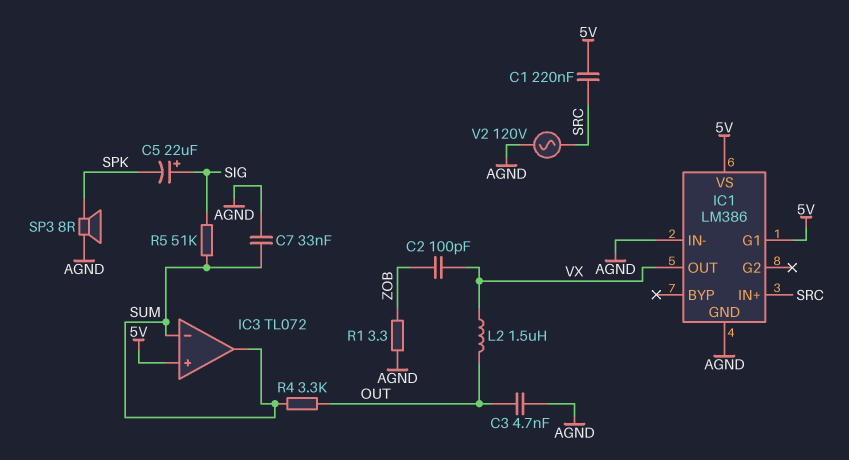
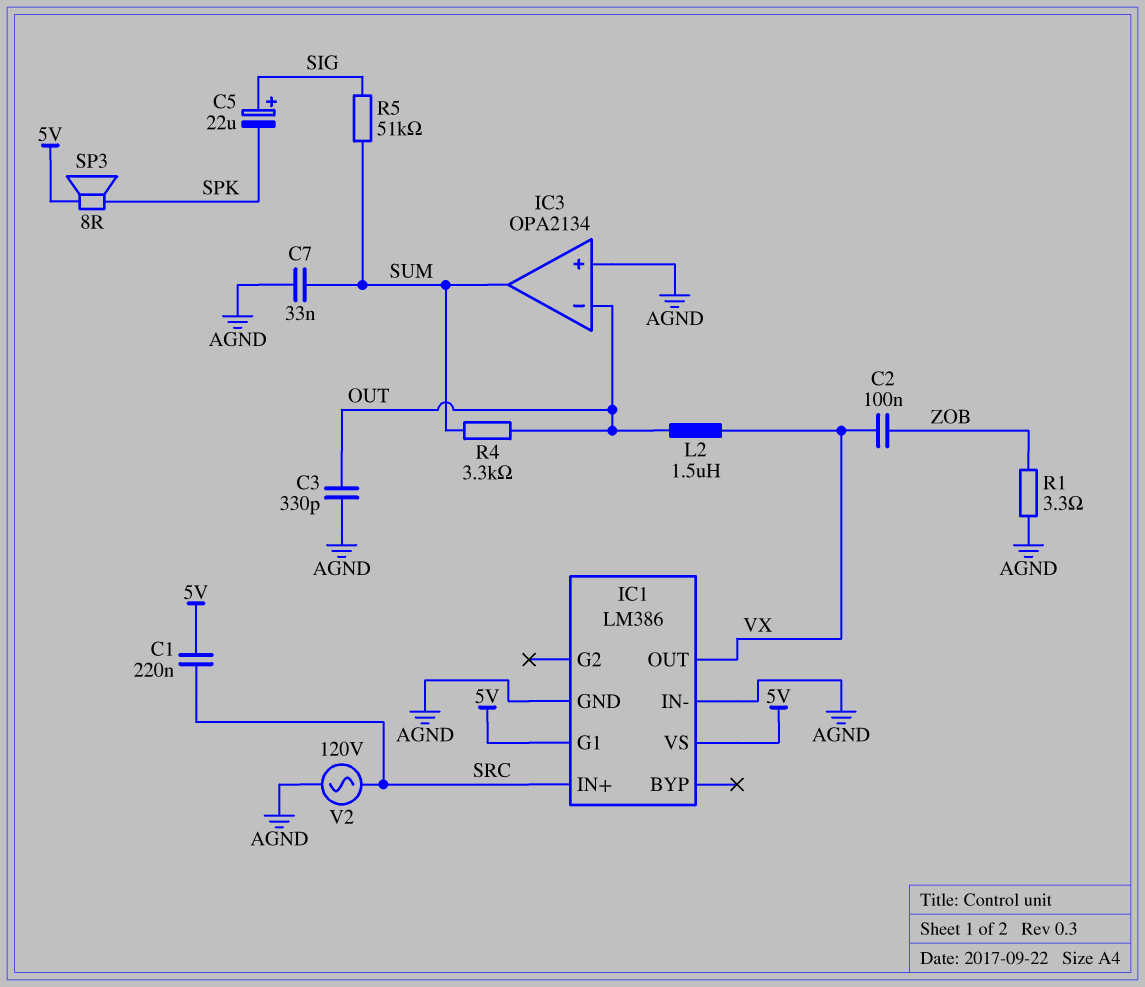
C2: 100pF (VX, ZOB) -> 100nF (VX, ZOB)
C3: 4.7nF (AGND, OUT) -> 330pF (AGND, OUT)
IC3: TL072 -> OPA2134
IC3 pin in+: 5V -> AGND
IC3 pin in-: SUM -> OUT
SP3: speaker 8R (AGND, SPK) -> speaker 8R (5V, SPK)

